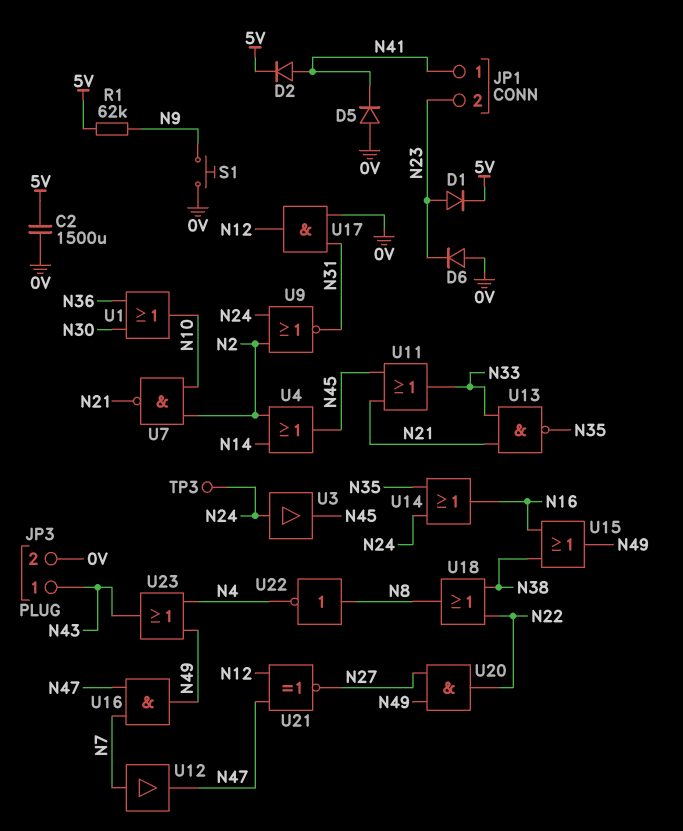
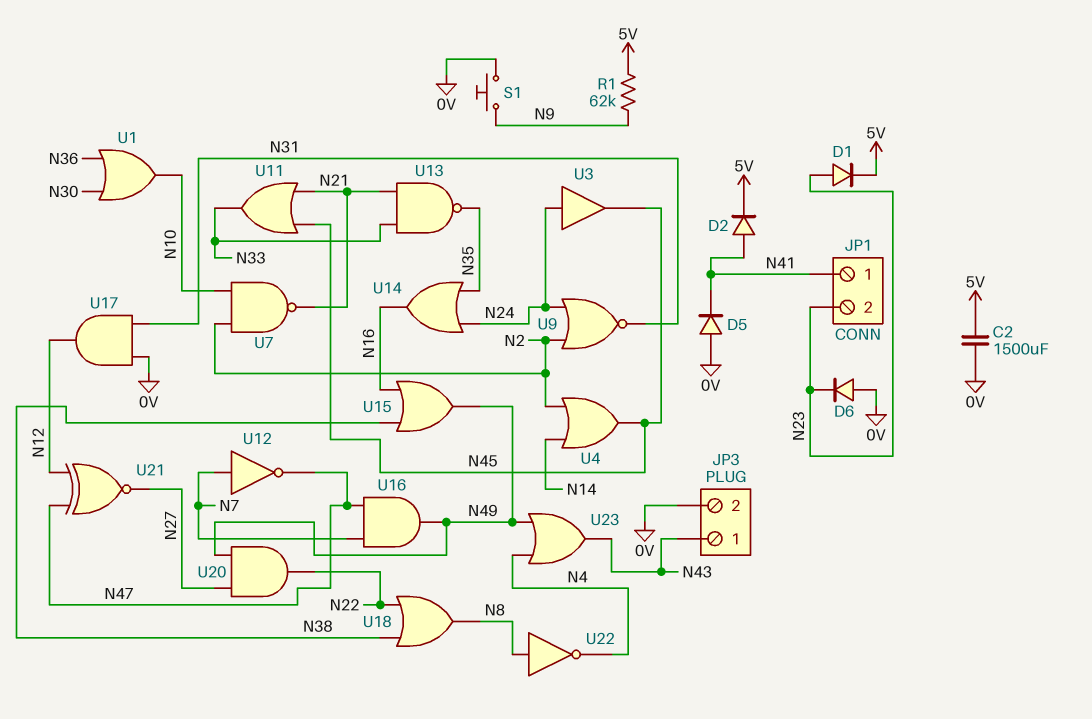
TP3: test point (N24) -> none
U12: buffer (in N7, out N47) -> NOT (in N7, out N47)

